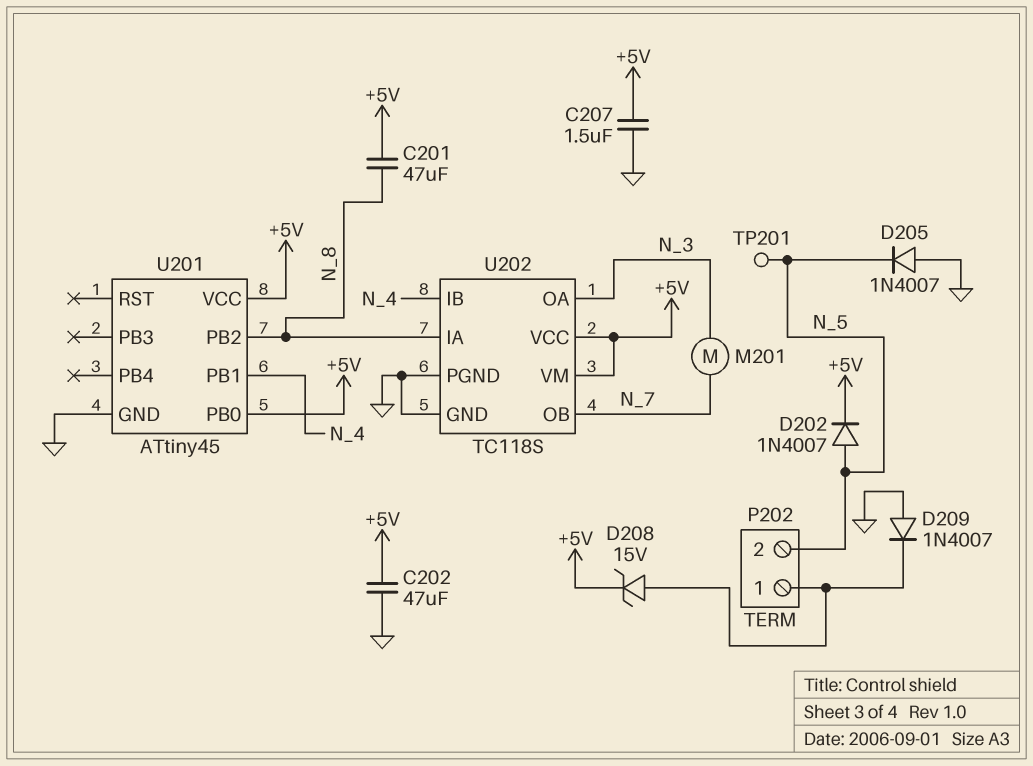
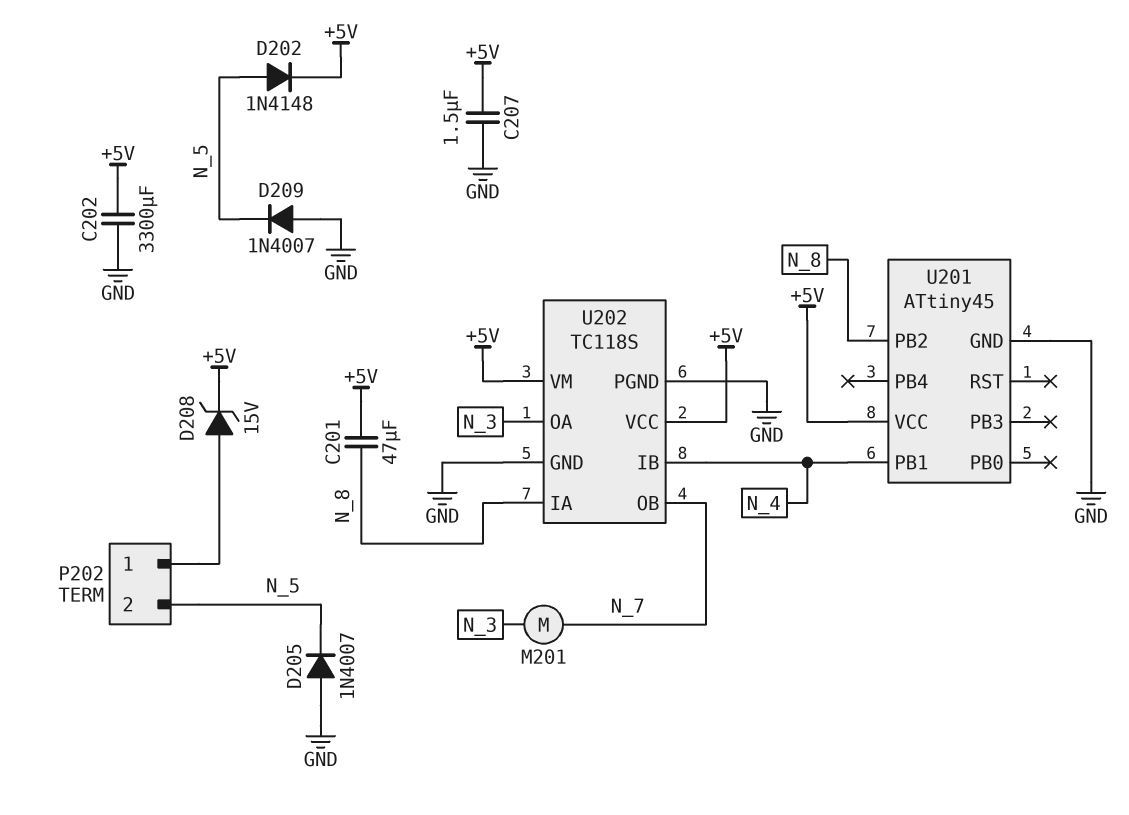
C202: 47uF (+5V, GND) -> 3300uF (+5V, GND)
D202: diode 1N4007 (A N_5, K +5V) -> diode 1N4148 (A N_5, K +5V)
D209: diode 1N4007 (A GND, K P202/1) -> diode 1N4007 (A GND, K N_5)
TP201: test point (N_5) -> none
U201 pin PB0: +5V -> none

